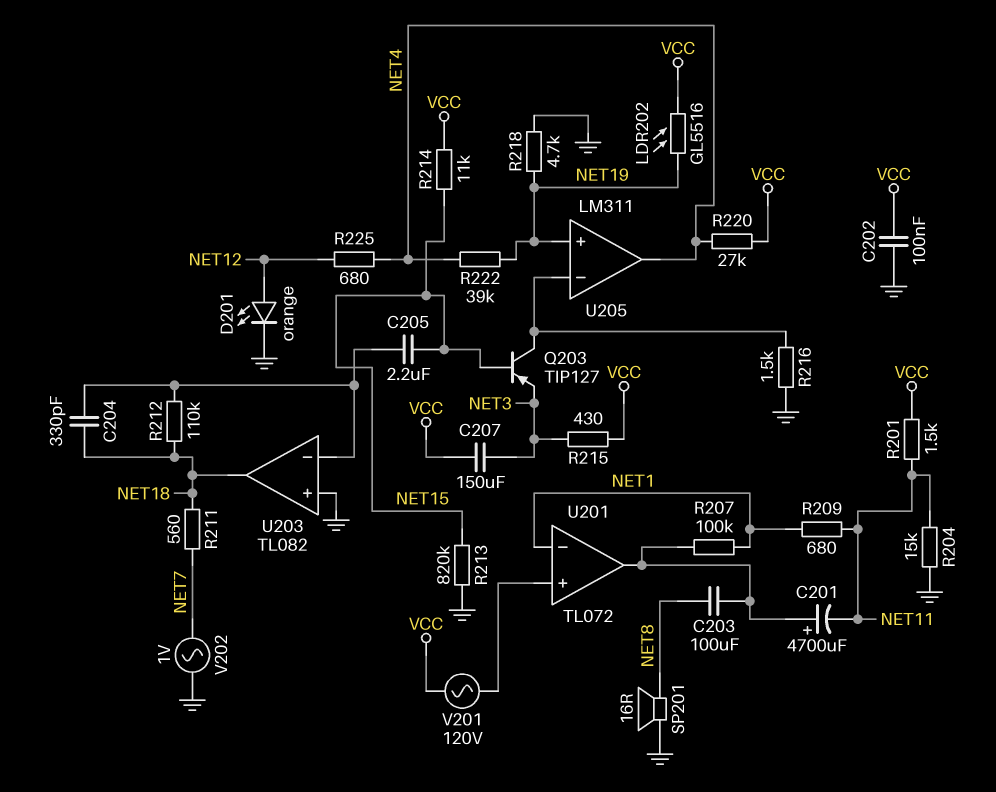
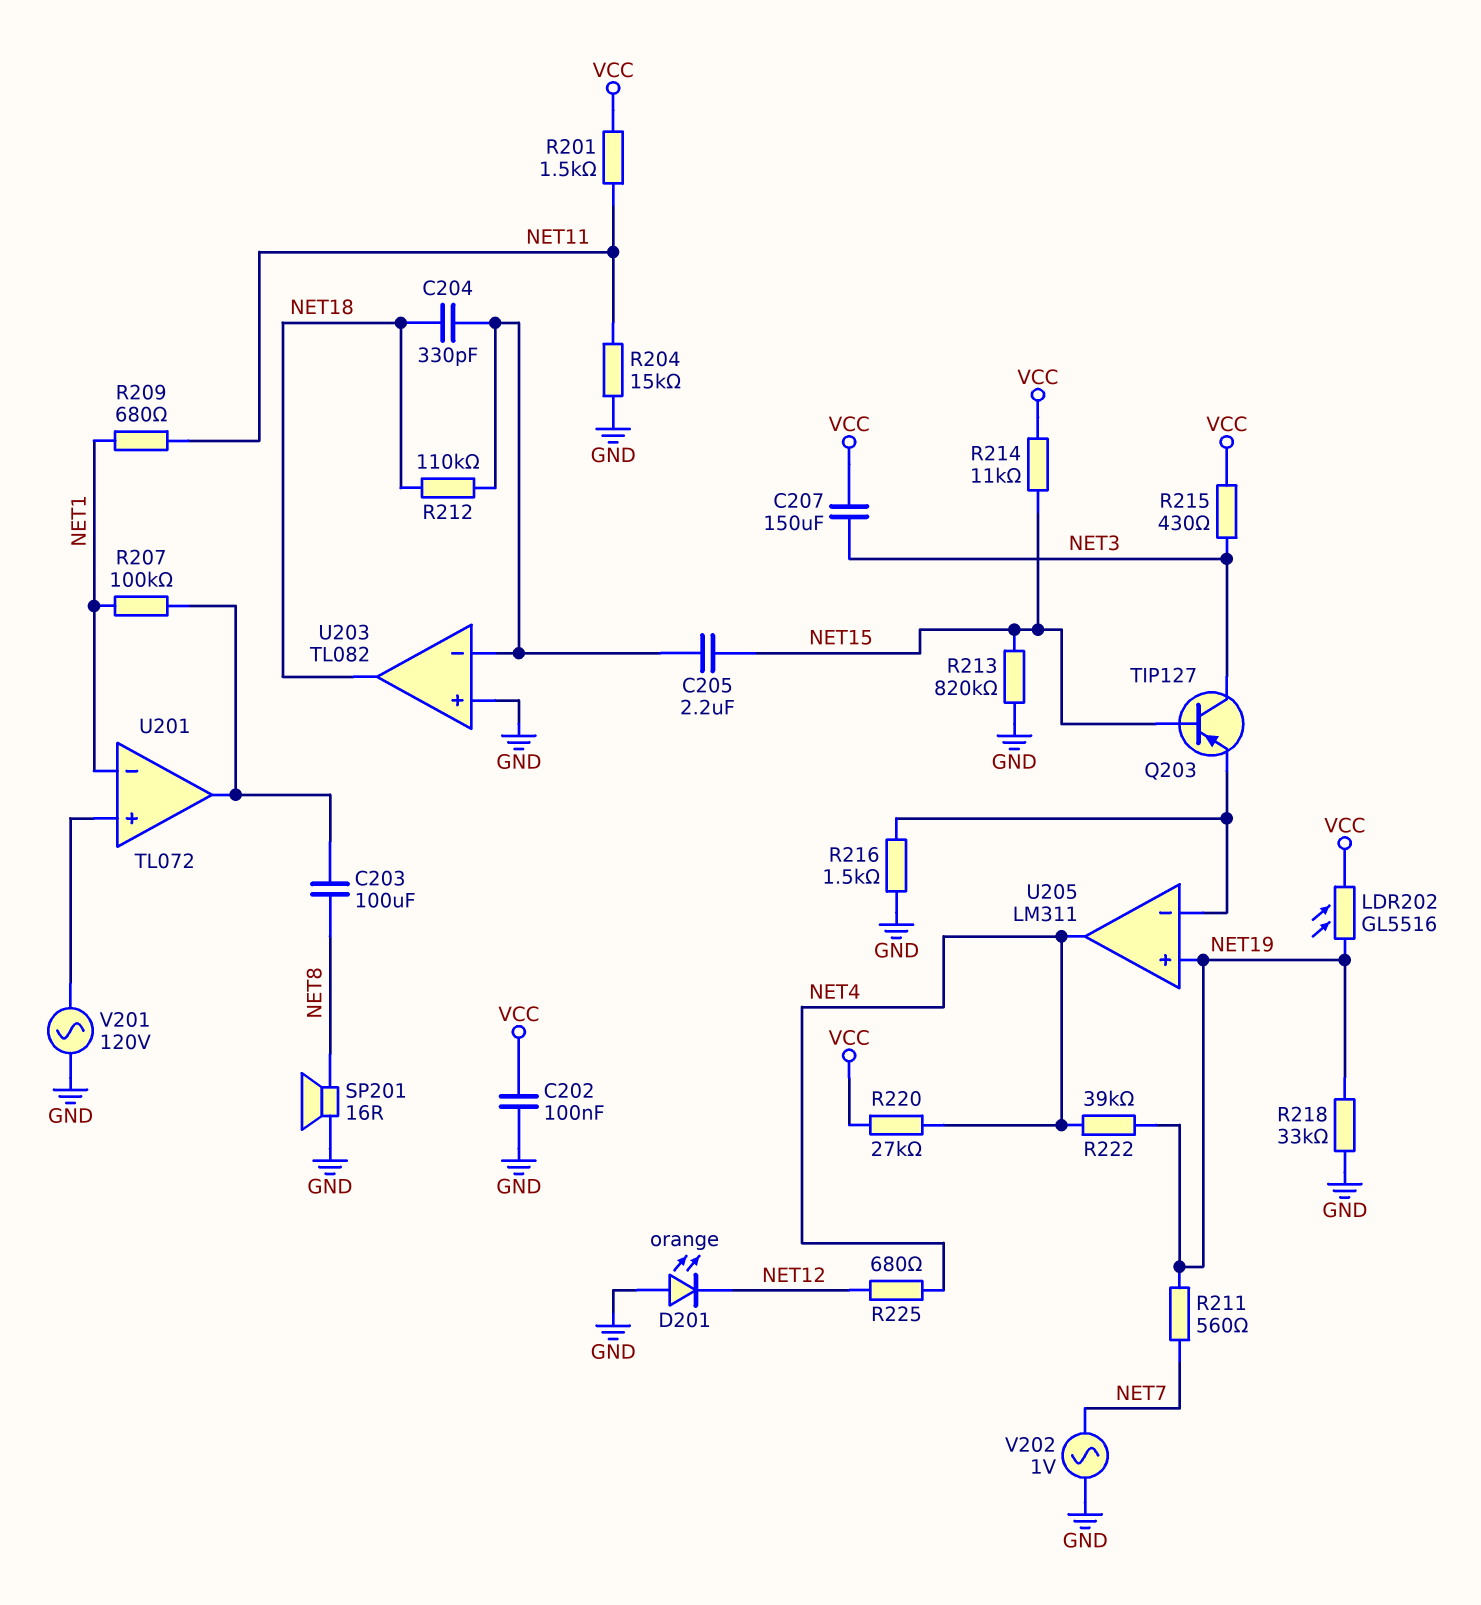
C201: 4700uF (plus U201/out, minus NET11) -> none
D201: LED orange (A NET12, K GND) -> LED orange (A GND, K NET12)
Q203: PNP TIP127 (B NET15, C U205/in-, E NET3) -> PNP TIP127 (B NET15, C NET3, E U205/in-)
R211: 560 (NET7, NET18) -> 560 (NET7, NET19)
R218: 4.7k (GND, NET19) -> 33k (GND, NET19)
V201: AC 120V (U201/in+, VCC) -> AC 120V (GND, U201/in+)

